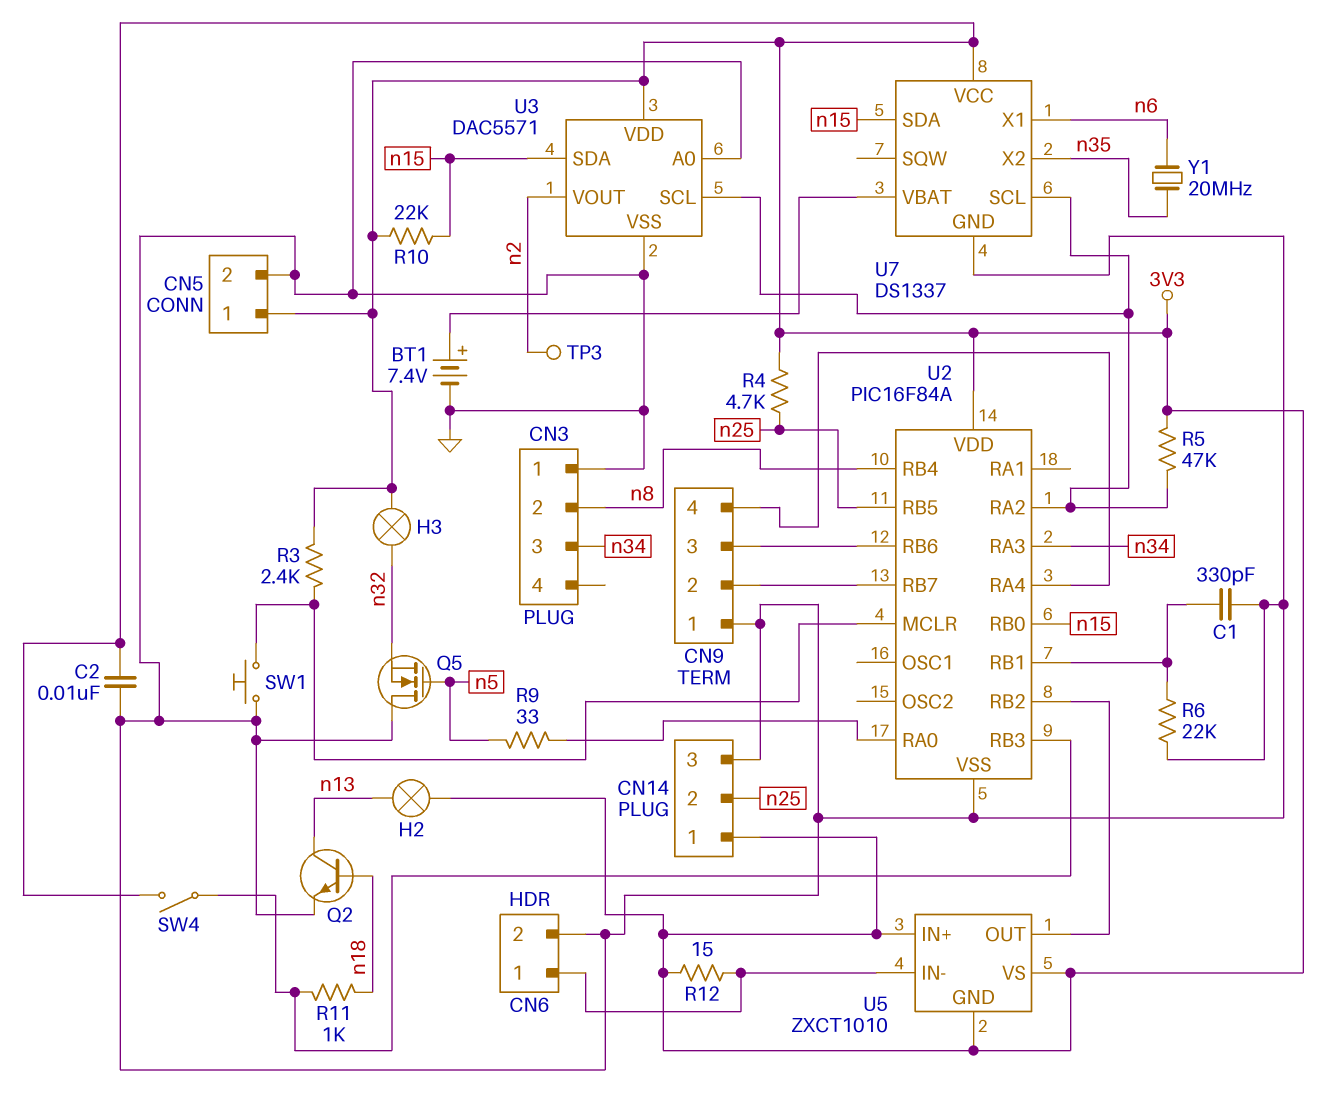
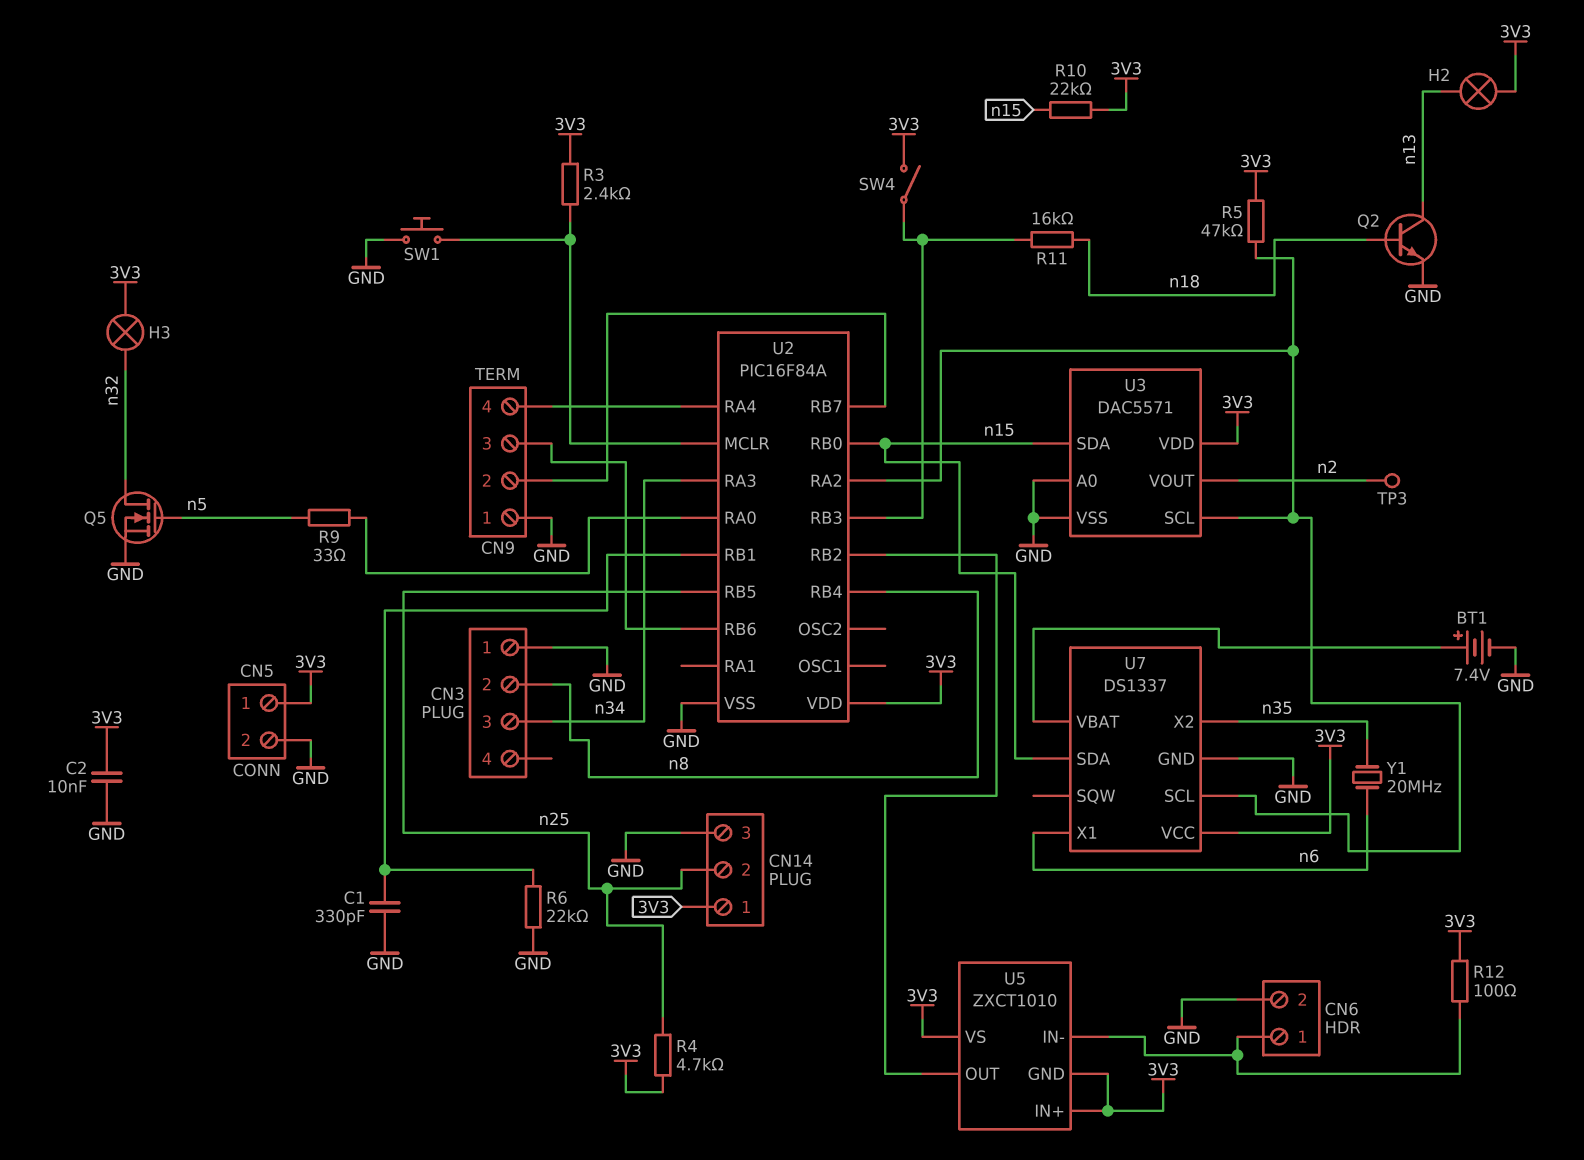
Q5: NMOS (G n5, D GND, S n32) -> NMOS (G n5, D n32, S GND)
R11: 1k (U2/RB3, n18) -> 16k (U2/RB3, n18)
R12: 15 (3V3, CN6/1) -> 100 (3V3, CN6/1)

